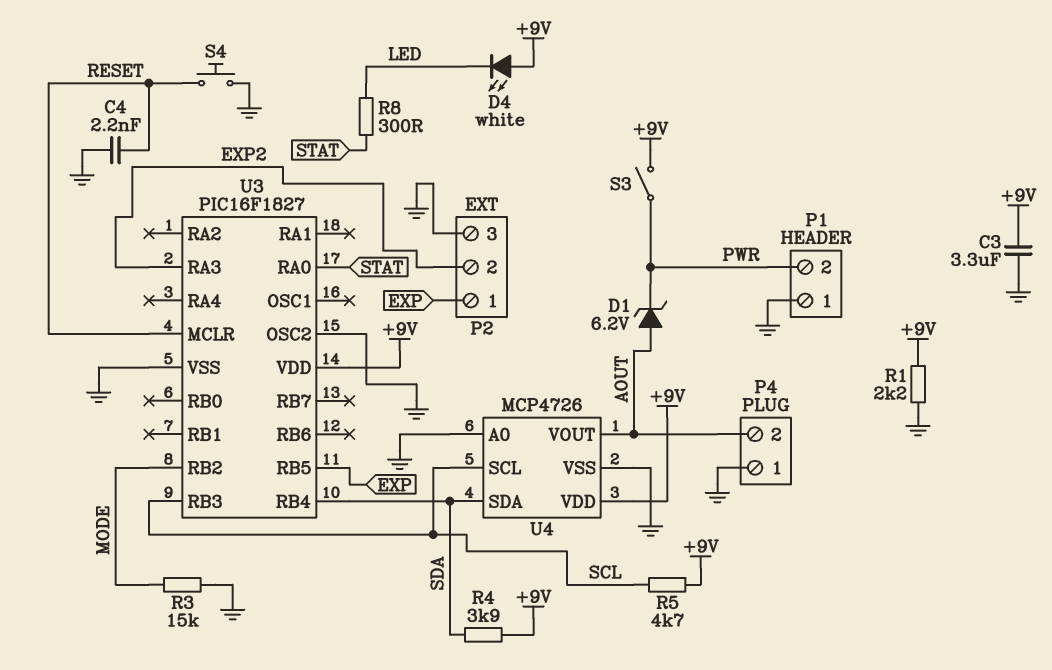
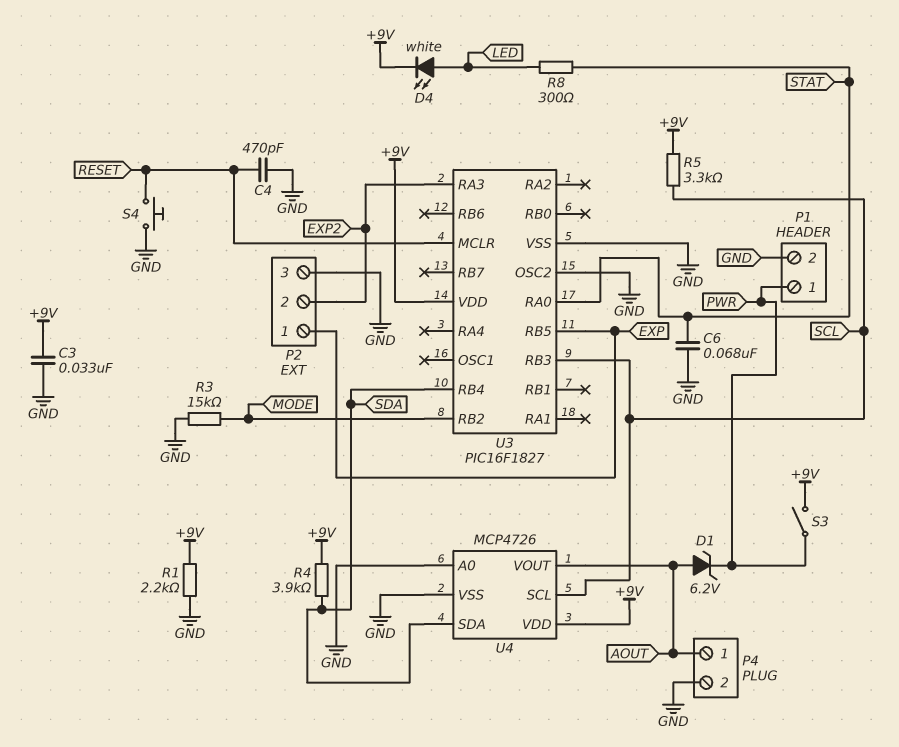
C3: 3.3uF (+9V, GND) -> 33nF (+9V, GND)
C4: 2.2nF (GND, RESET) -> 470pF (GND, RESET)
C6: none -> 68nF (GND, STAT)
D4: LED white (A +9V, K LED) -> LED white (A LED, K +9V)
P1 pin 1: GND -> PWR
P1 pin 2: PWR -> GND
P4 pin 1: GND -> AOUT
P4 pin 2: AOUT -> GND
R5: 4.7k (+9V, SCL) -> 3.3k (+9V, SCL)

